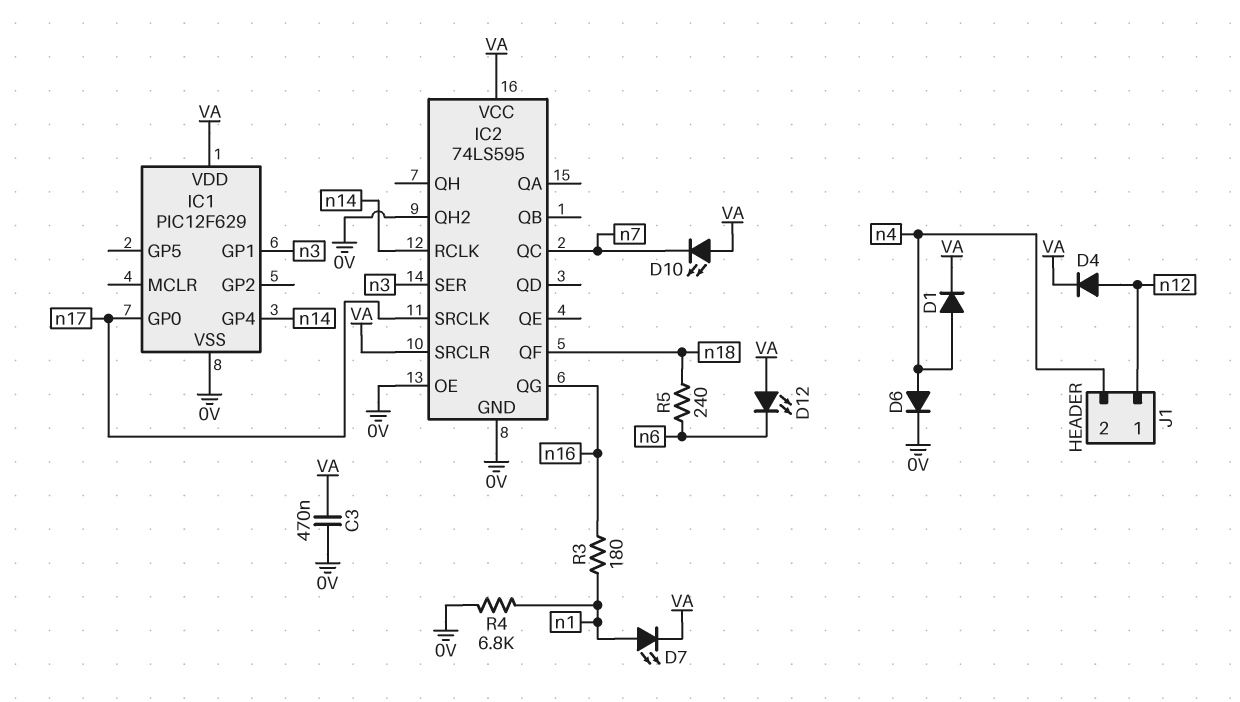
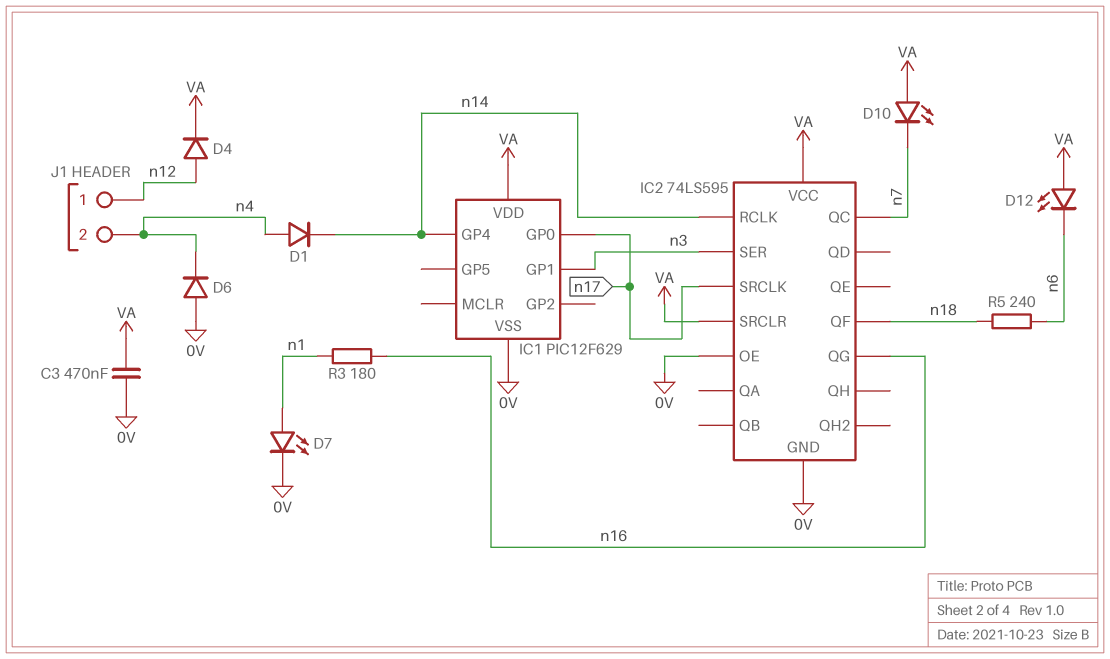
D1: diode (A n4, K VA) -> diode (A n4, K n14)
D6: diode (A n4, K 0V) -> diode (A 0V, K n4)
D7: LED (A n1, K VA) -> LED (A n1, K 0V)
IC2 pin QH2: 0V -> none
R4: 6.8k (0V, n1) -> none

